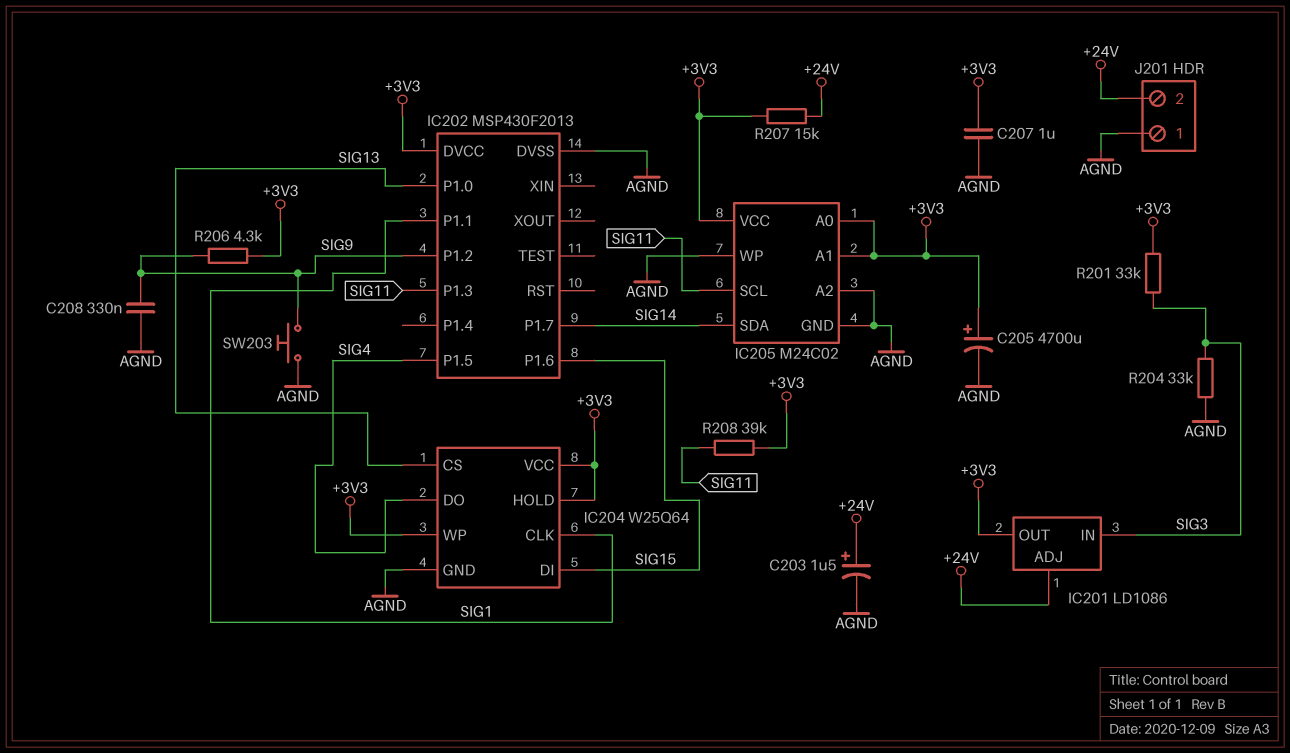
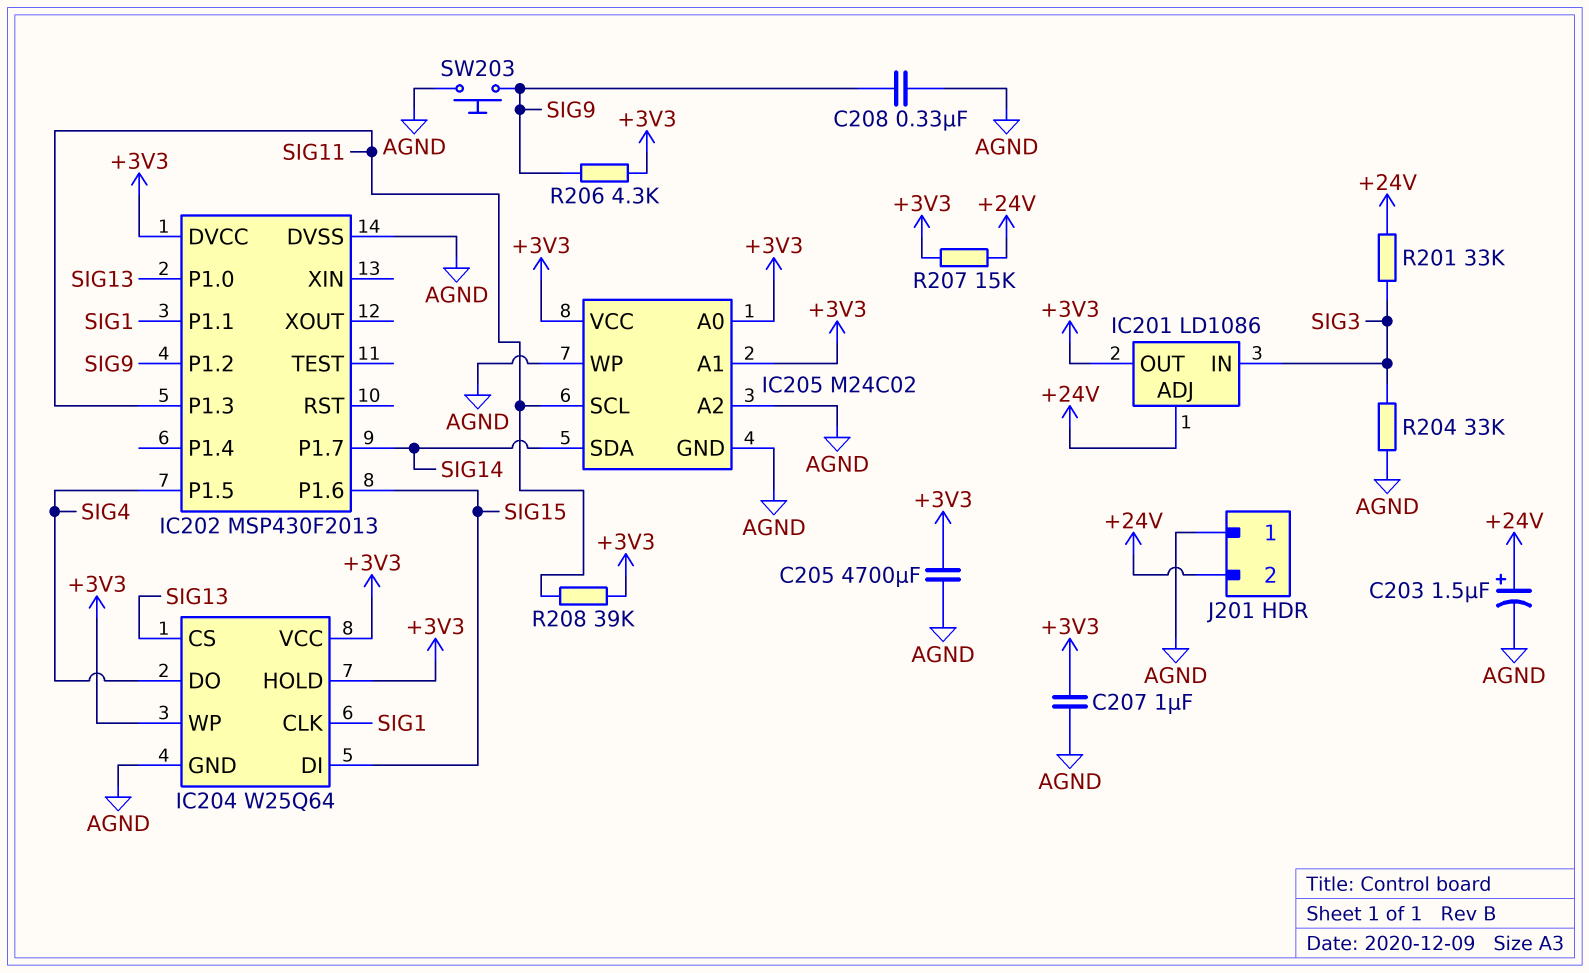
C205: 4700uF (plus +3V3, minus AGND) -> 4700uF (+3V3, AGND)
R201: 33k (+3V3, SIG3) -> 33k (+24V, SIG3)

